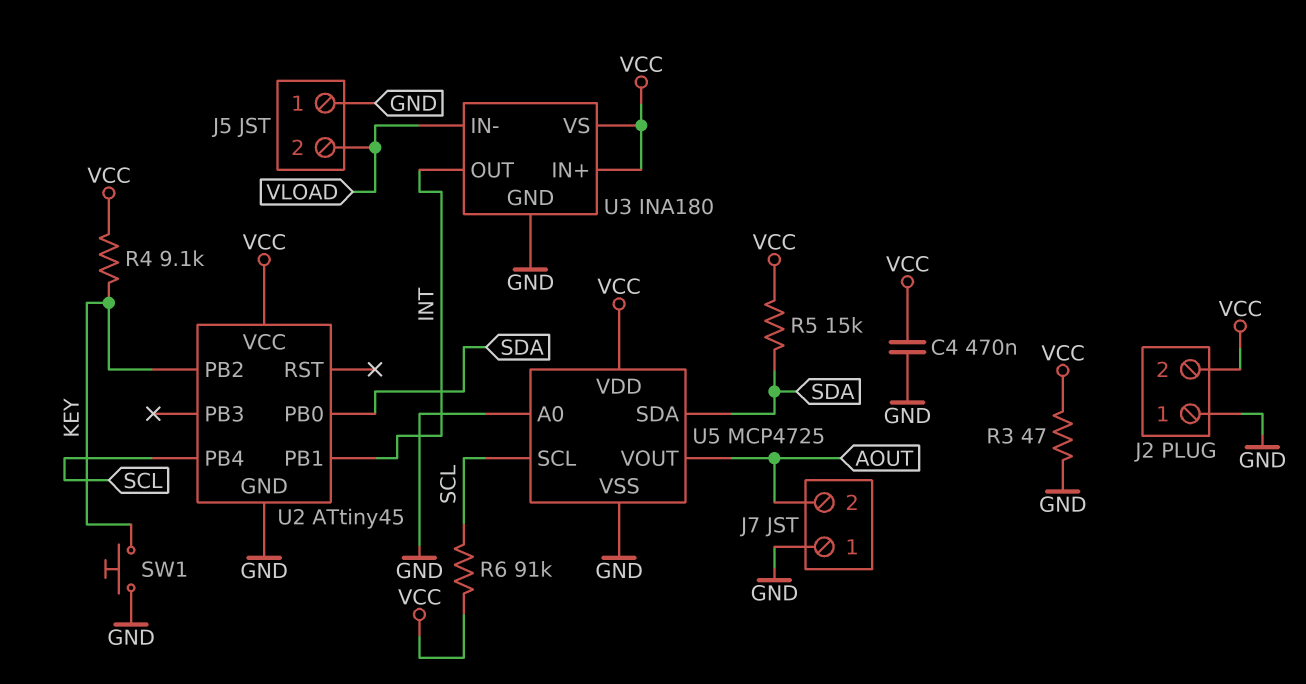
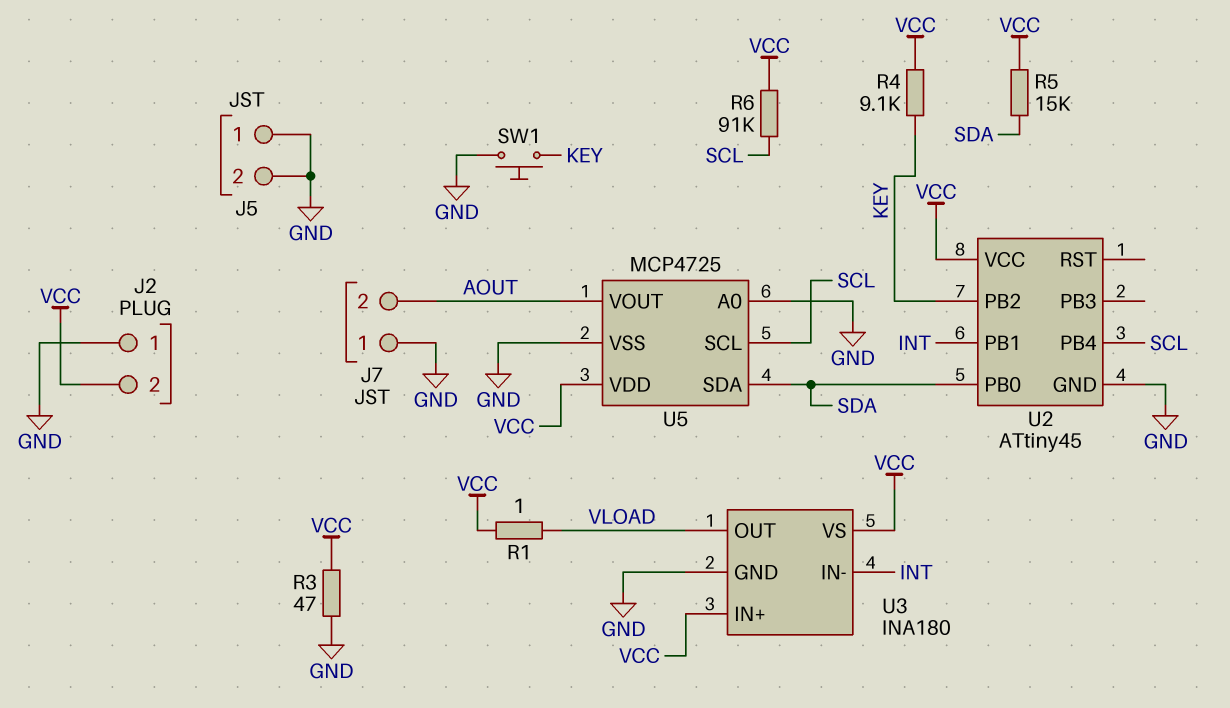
C4: 470nF (GND, VCC) -> none
J5 pin 2: VLOAD -> GND
R1: none -> 1 (VCC, VLOAD)
U3 pin IN-: VLOAD -> INT
U3 pin OUT: INT -> VLOAD

